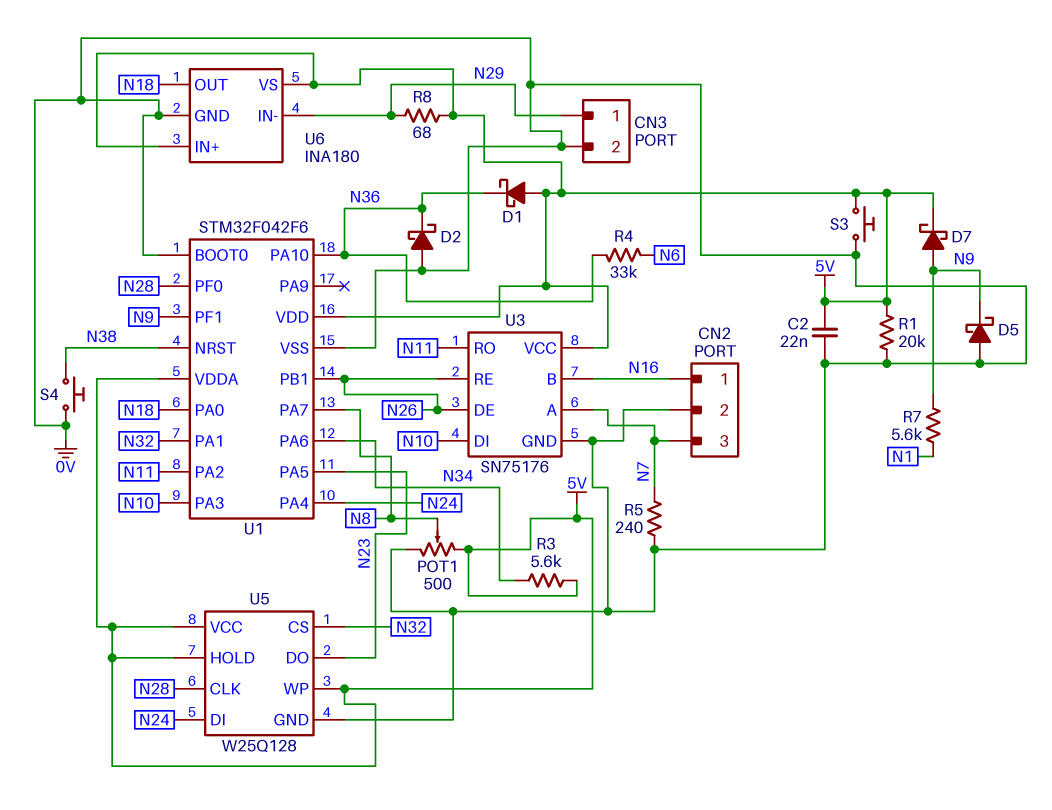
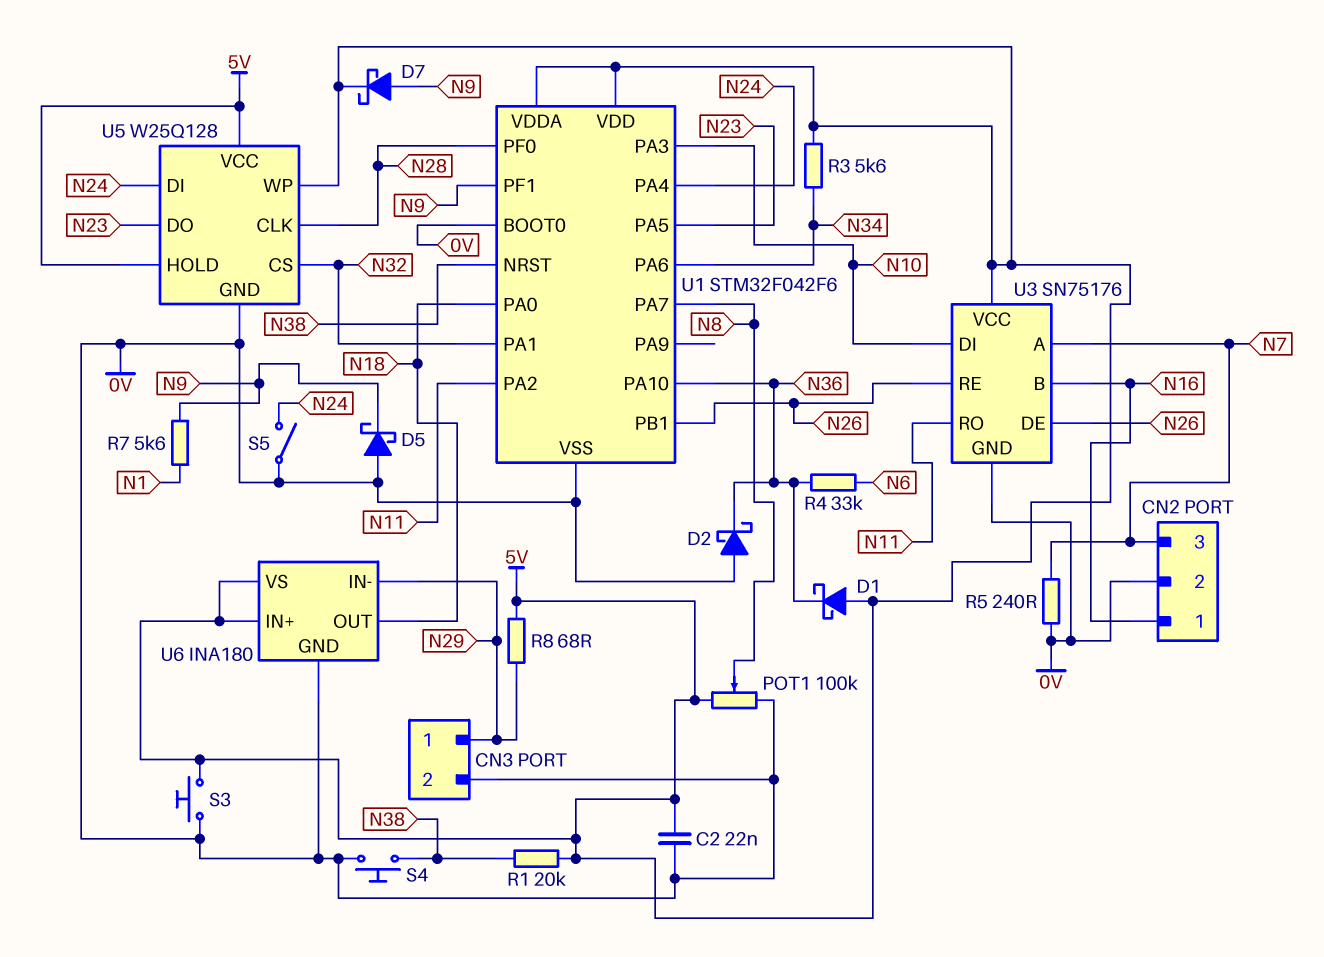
POT1: 500 (0V, 5V, wiper N8) -> 100k (0V, 5V, wiper N8)
R1: 20k (0V, 5V) -> 20k (5V, N38)
S5: none -> switch (0V, N24)

